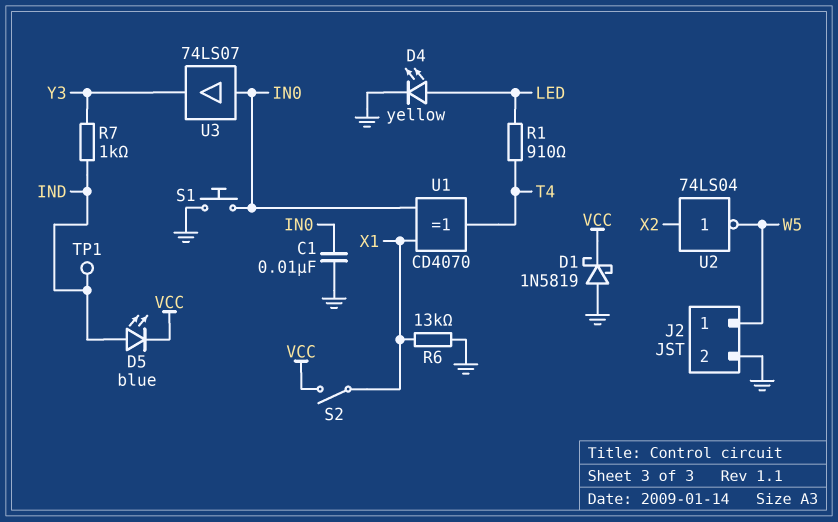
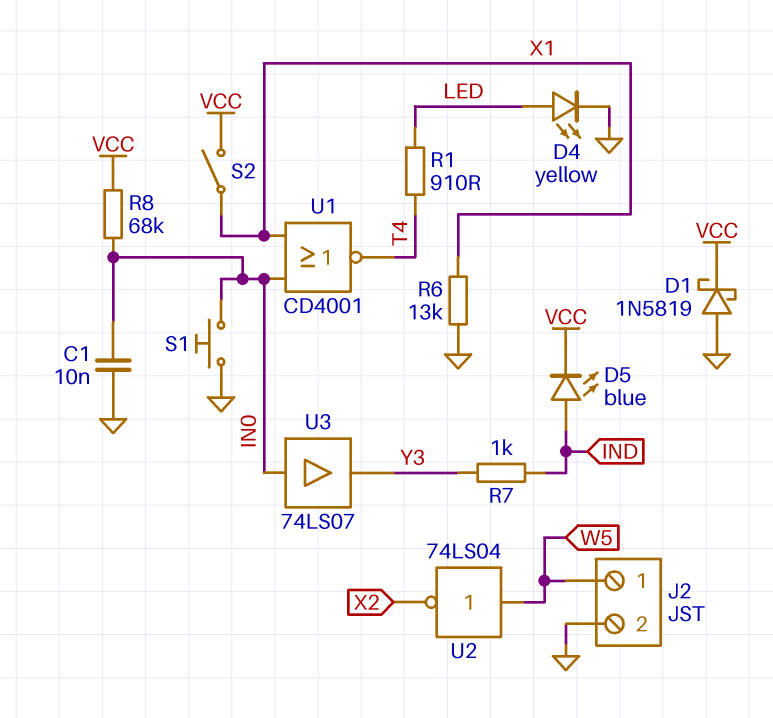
R8: none -> 68k (IN0, VCC)
TP1: test point (IND) -> none
U1: XOR CD4070 (in IN0, in X1, out T4) -> NOR CD4001 (in IN0, in X1, out T4)
U2: NOT 74LS04 (in X2, out W5) -> NOT 74LS04 (in W5, out X2)

